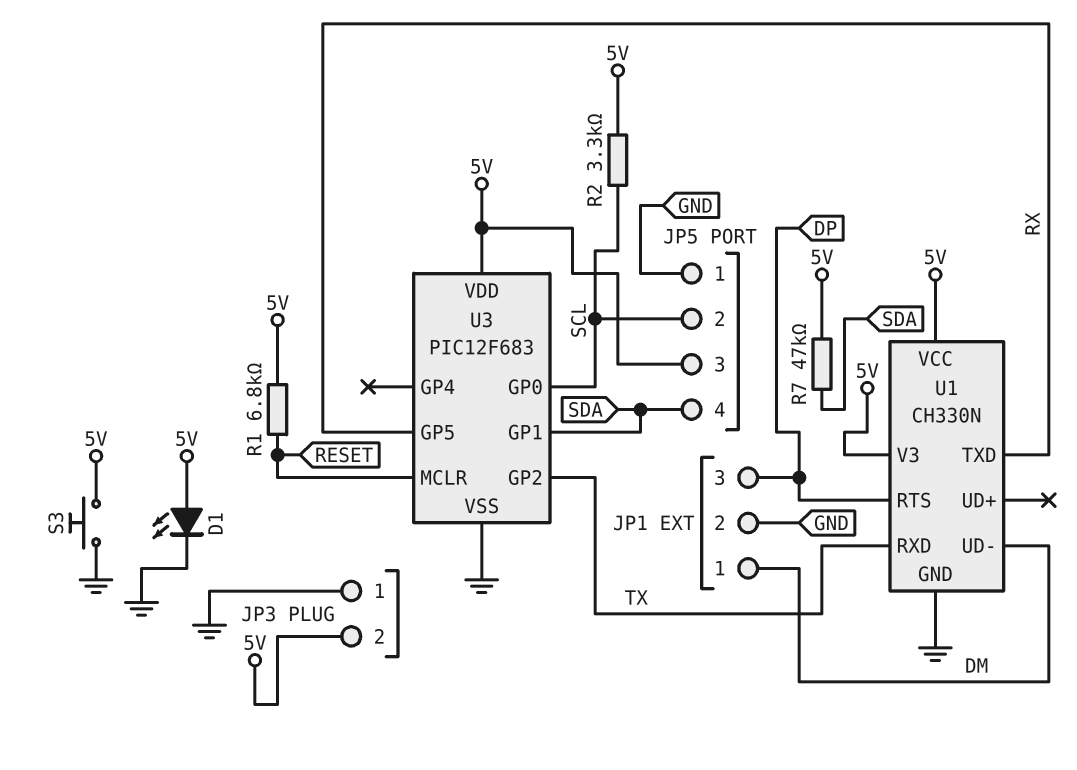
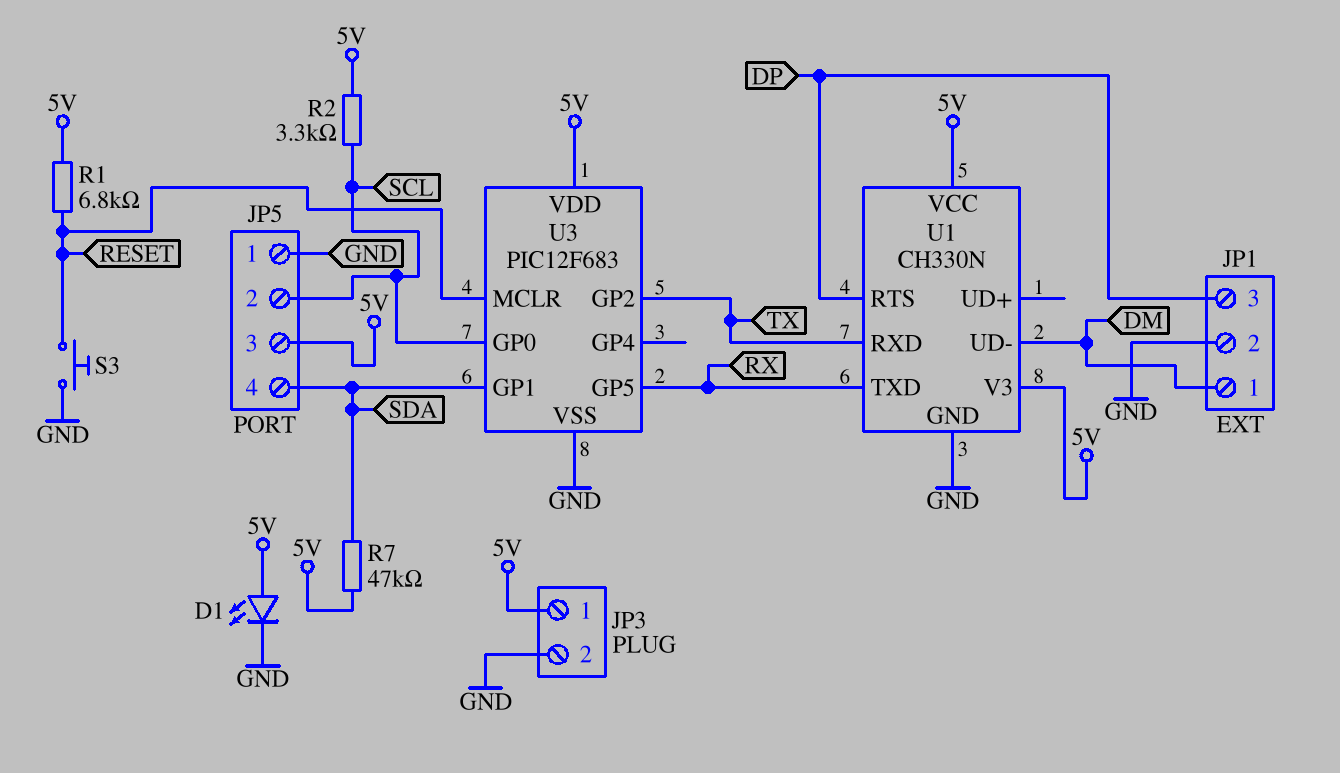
JP3 pin 1: GND -> 5V
JP3 pin 2: 5V -> GND
S3: button (5V, GND) -> button (GND, RESET)

